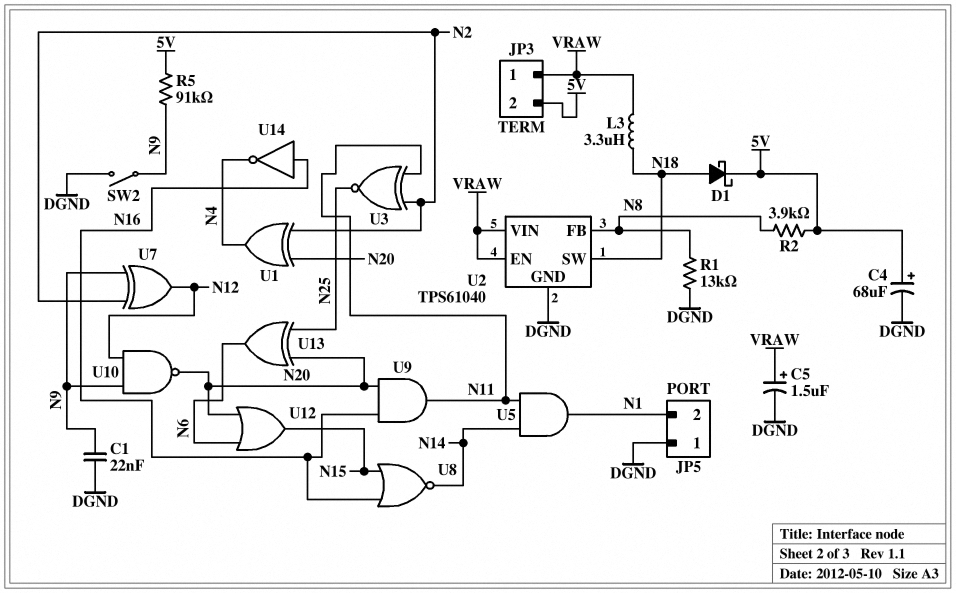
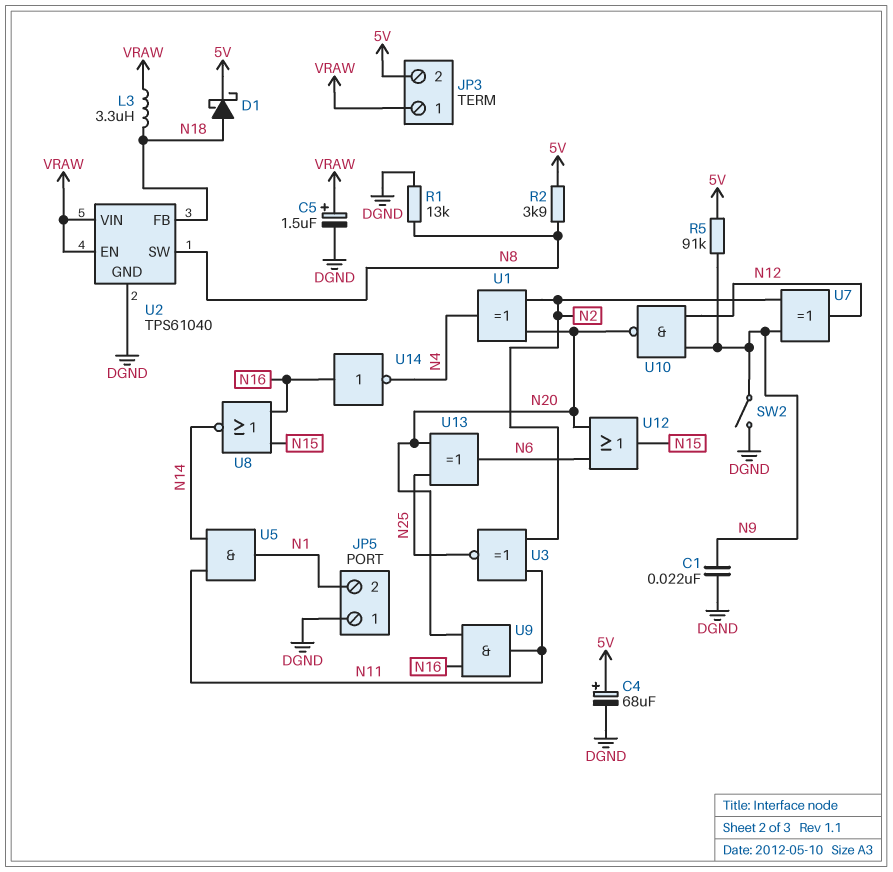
U2 pin FB: N8 -> N18
U2 pin SW: N18 -> N8

